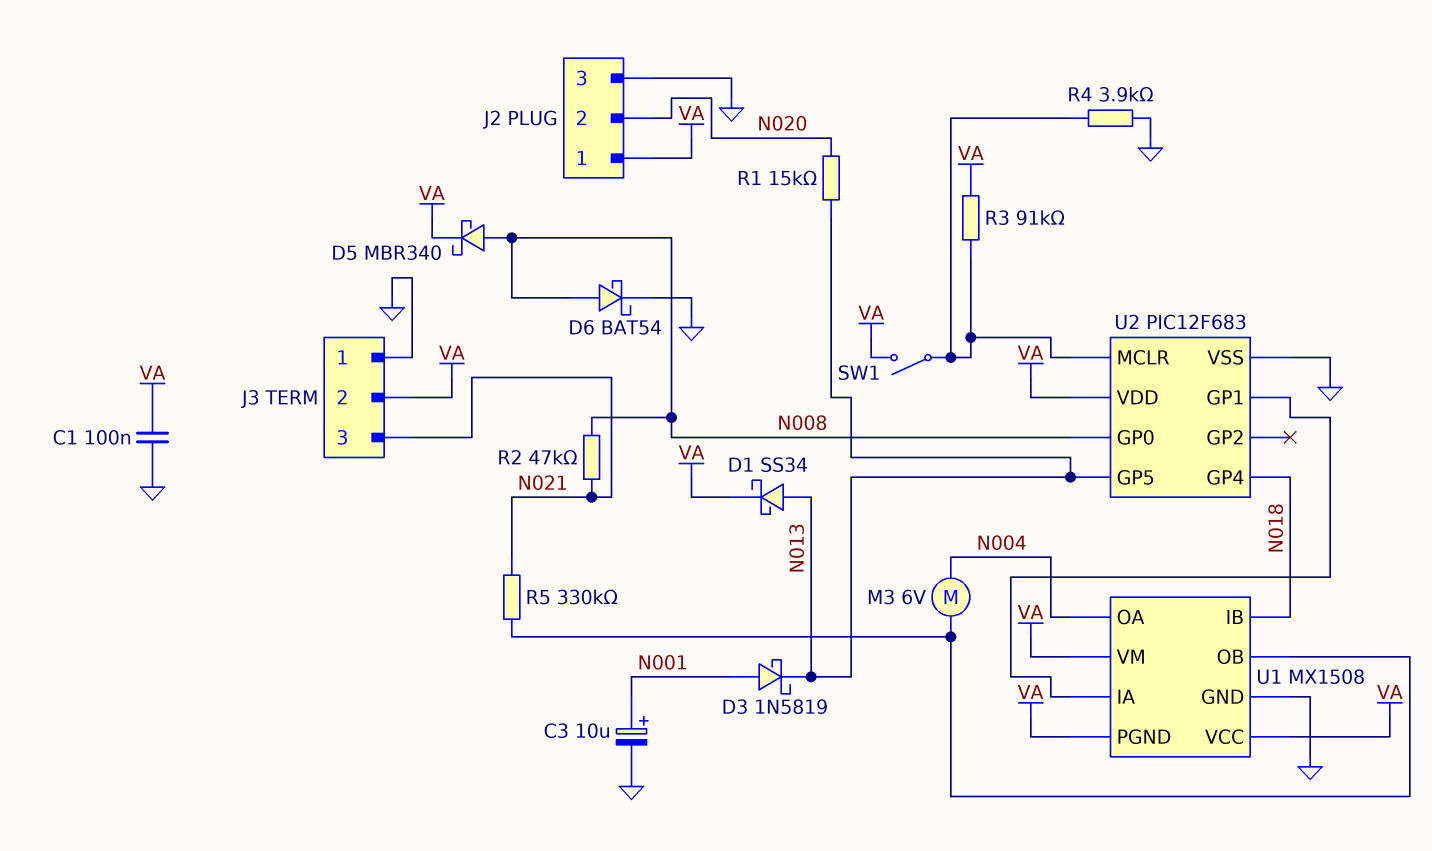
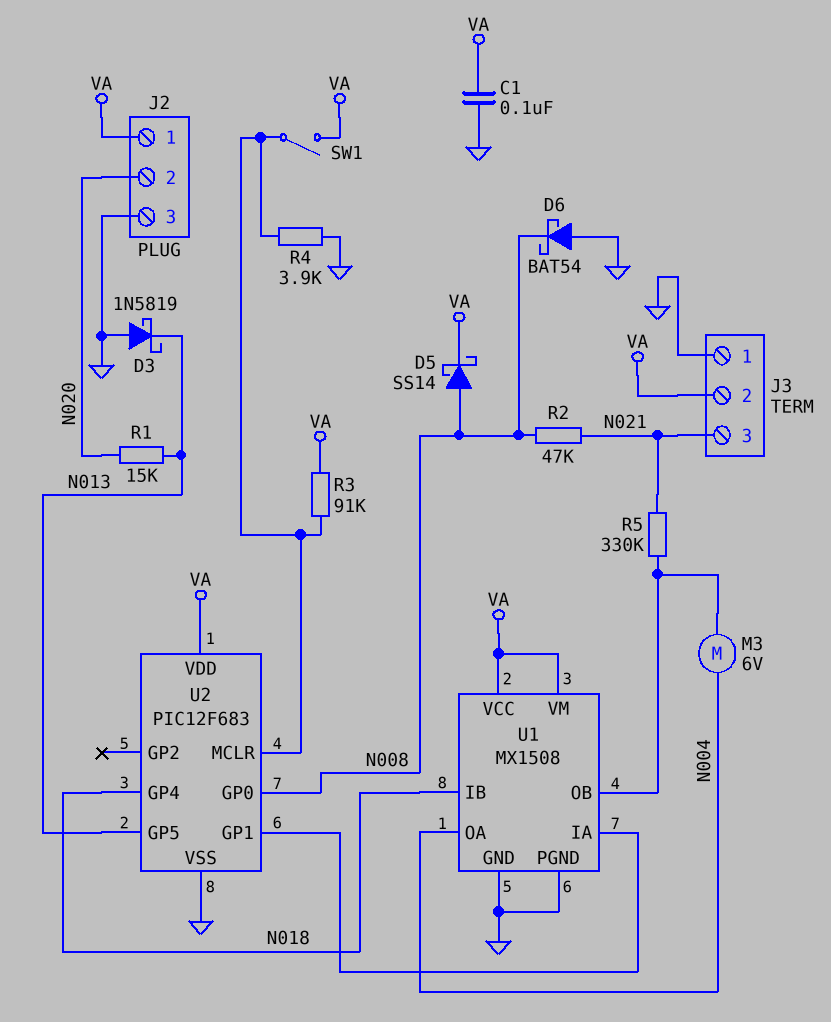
C3: 10uF (plus N001, minus GND) -> none
D1: schottky SS34 (A N013, K VA) -> none
D3: schottky 1N5819 (A N001, K N013) -> schottky 1N5819 (A GND, K N013)
D5: schottky MBR340 (A N008, K VA) -> schottky SS14 (A N008, K VA)
D6: schottky BAT54 (A N008, K GND) -> schottky BAT54 (A GND, K N008)
U1 pin PGND: VA -> GND

